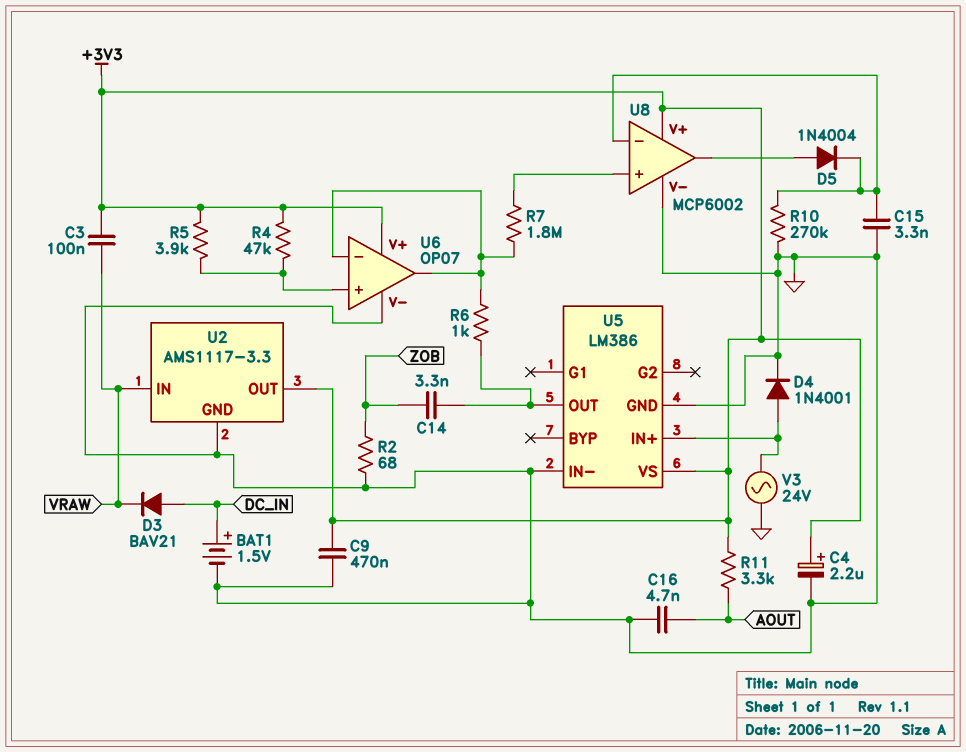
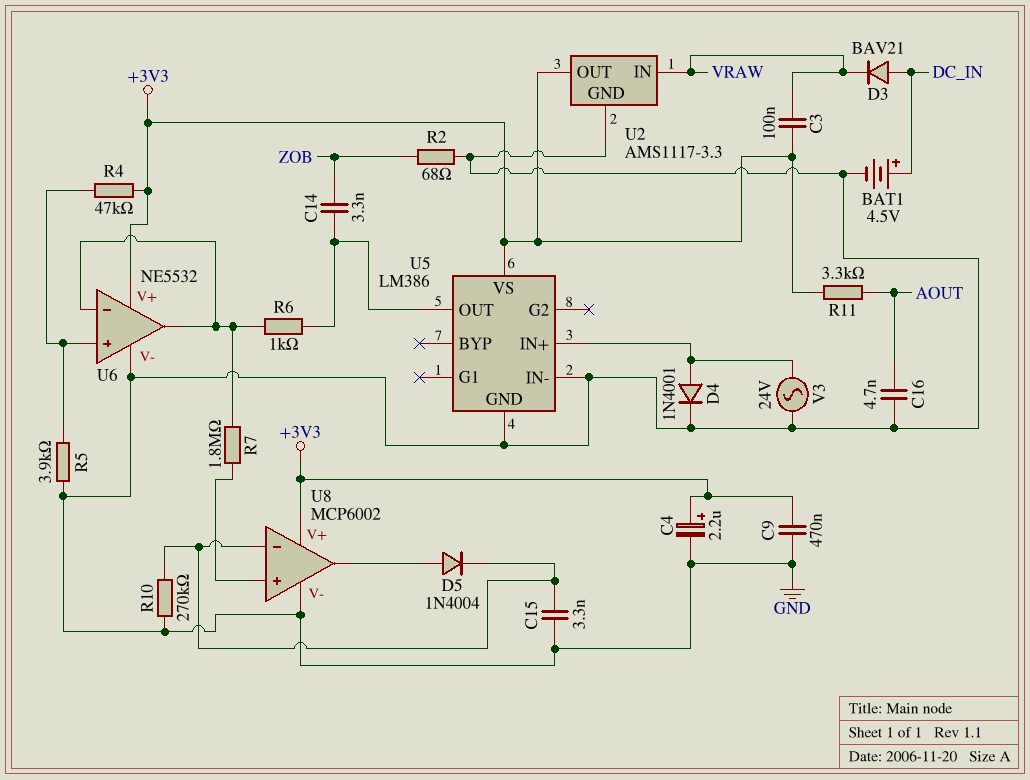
BAT1: 1.5V (plus DC_IN, minus GND) -> 4.5V (plus DC_IN, minus GND)
R5: 3.9k (+3V3, U6/in+) -> 3.9k (GND, U6/in+)
U6: OP07 -> NE5532

